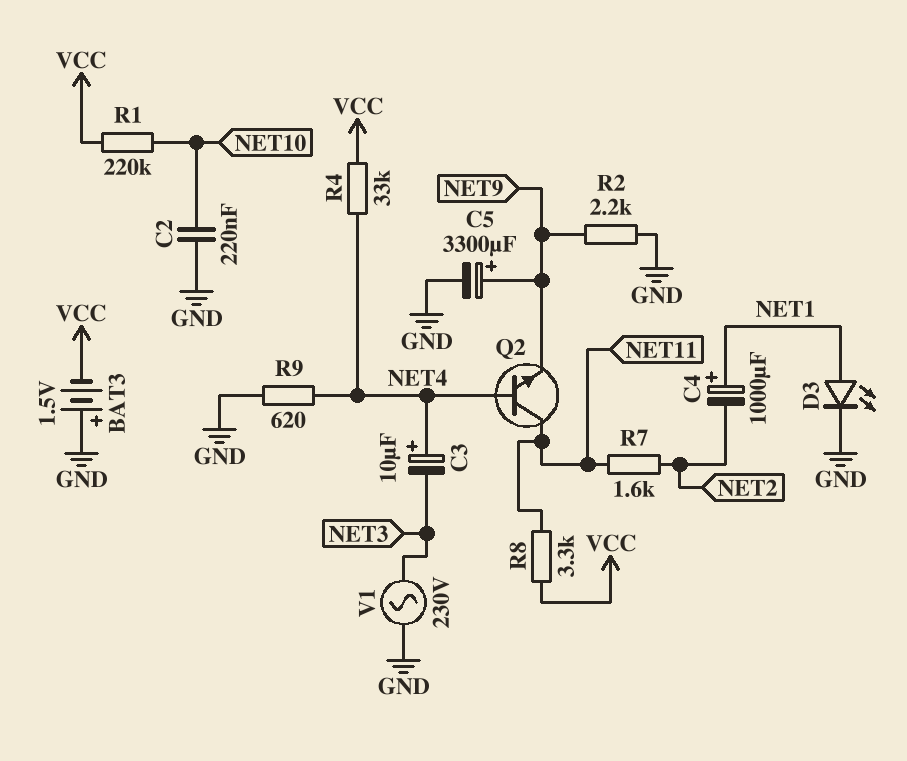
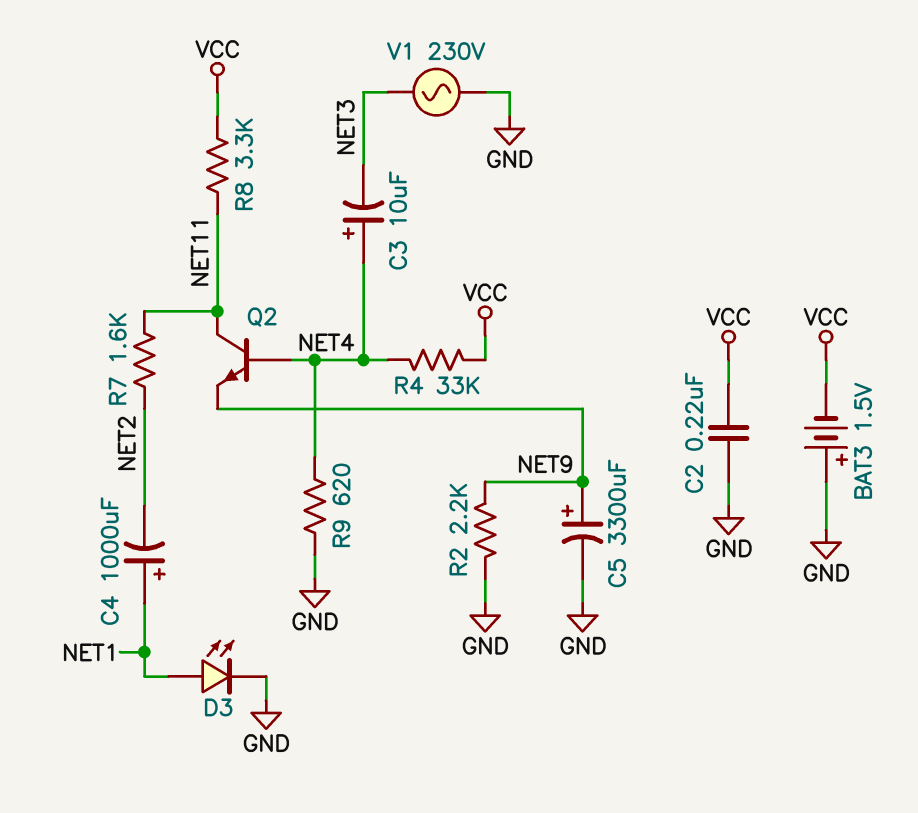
C2: 220nF (GND, NET10) -> 220nF (GND, VCC)
R1: 220k (NET10, VCC) -> none

